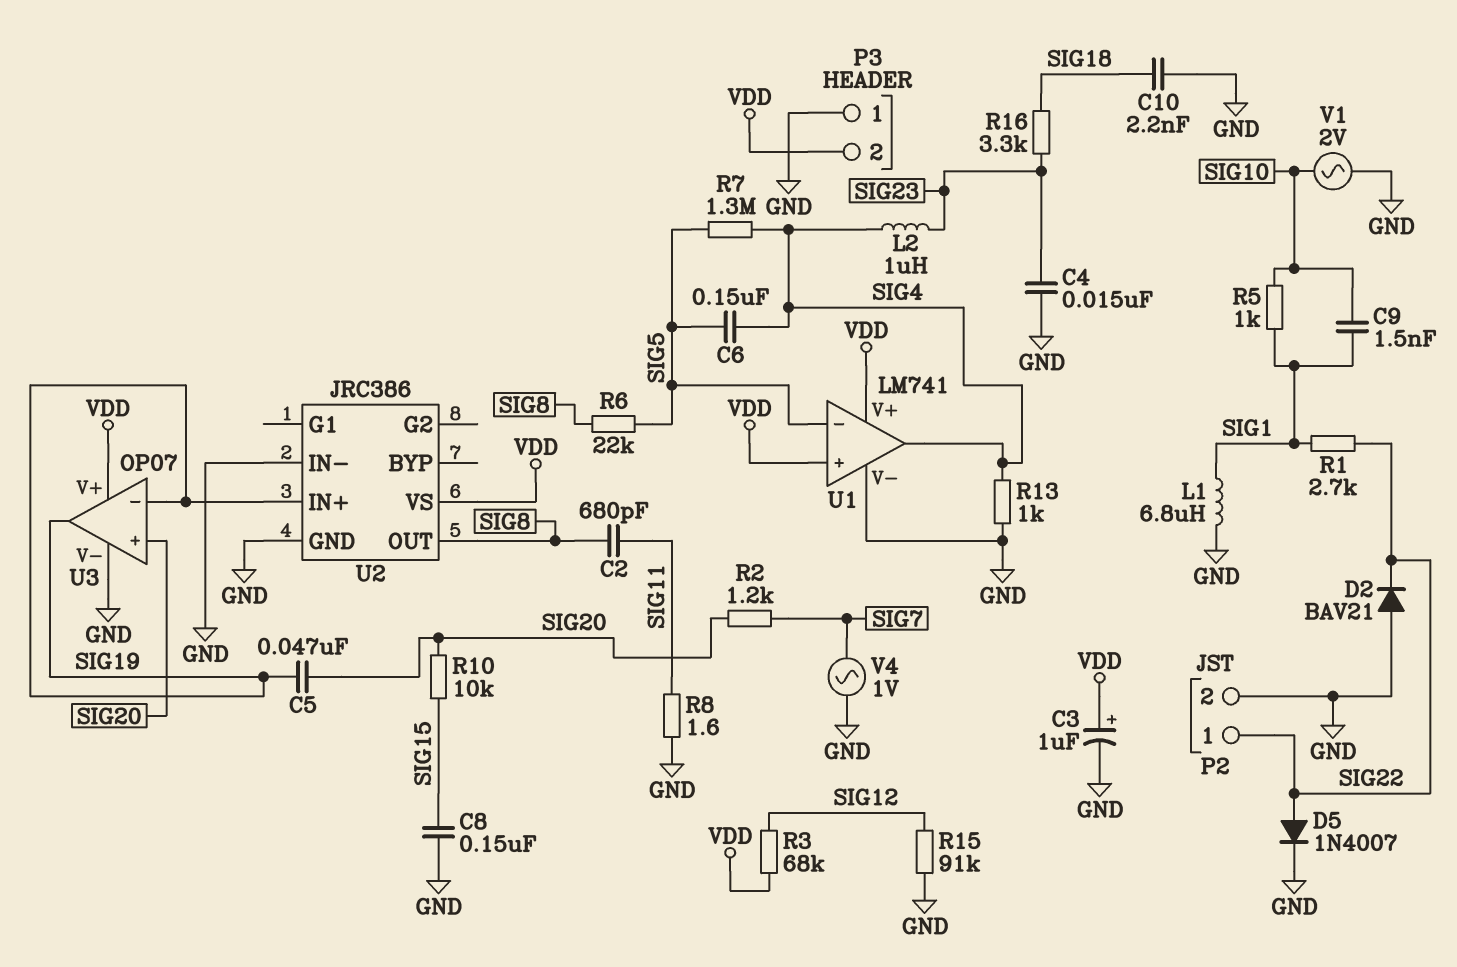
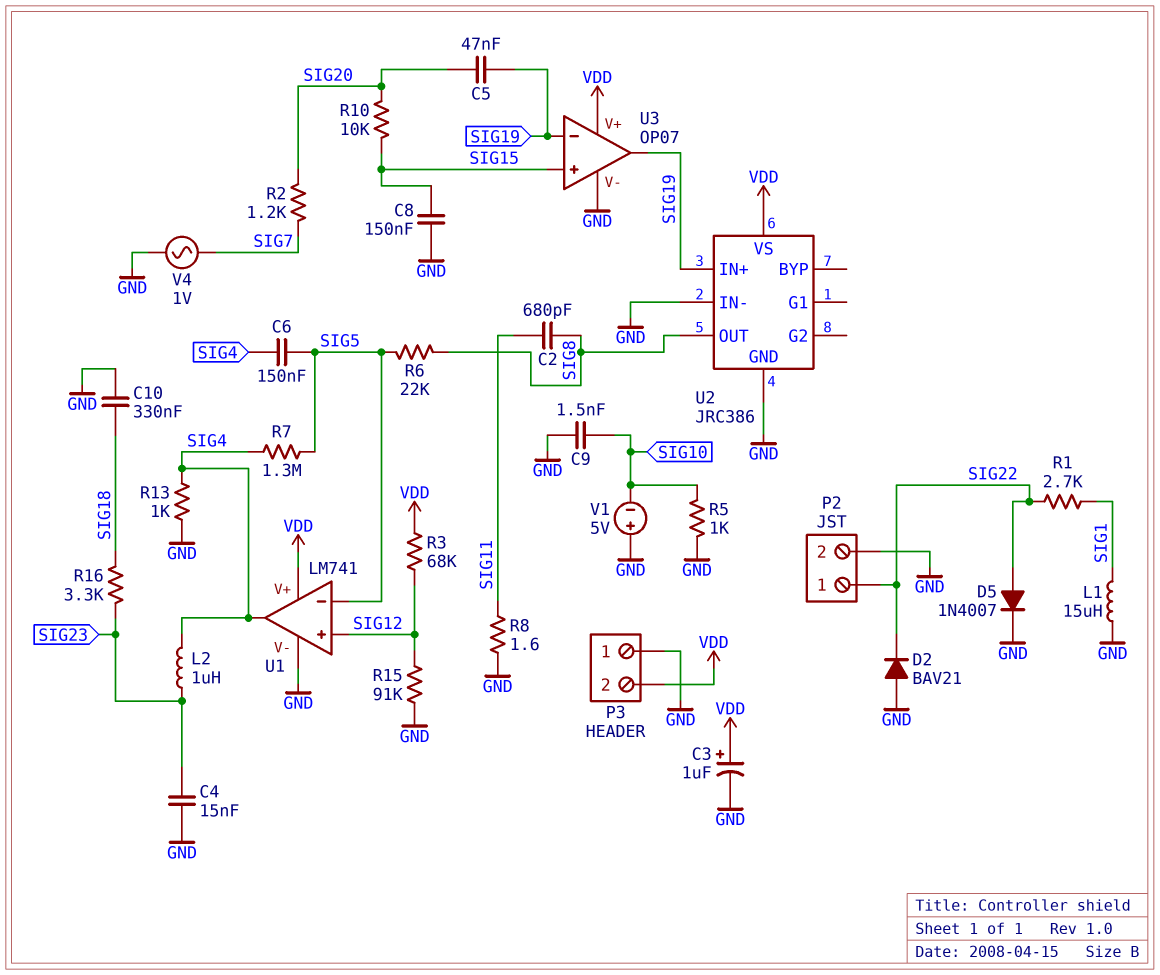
C9: 1.5nF (SIG1, SIG10) -> 1.5nF (GND, SIG10)
C10: 2.2nF (GND, SIG18) -> 330nF (GND, SIG18)
L1: 6.8uH (GND, SIG1) -> 15uH (GND, SIG1)
R5: 1k (SIG1, SIG10) -> 1k (GND, SIG10)
U1 pin in+: VDD -> SIG12
U3 pin in+: SIG20 -> SIG15
V1: AC 2V (GND, SIG10) -> 5V (plus GND, minus SIG10)

